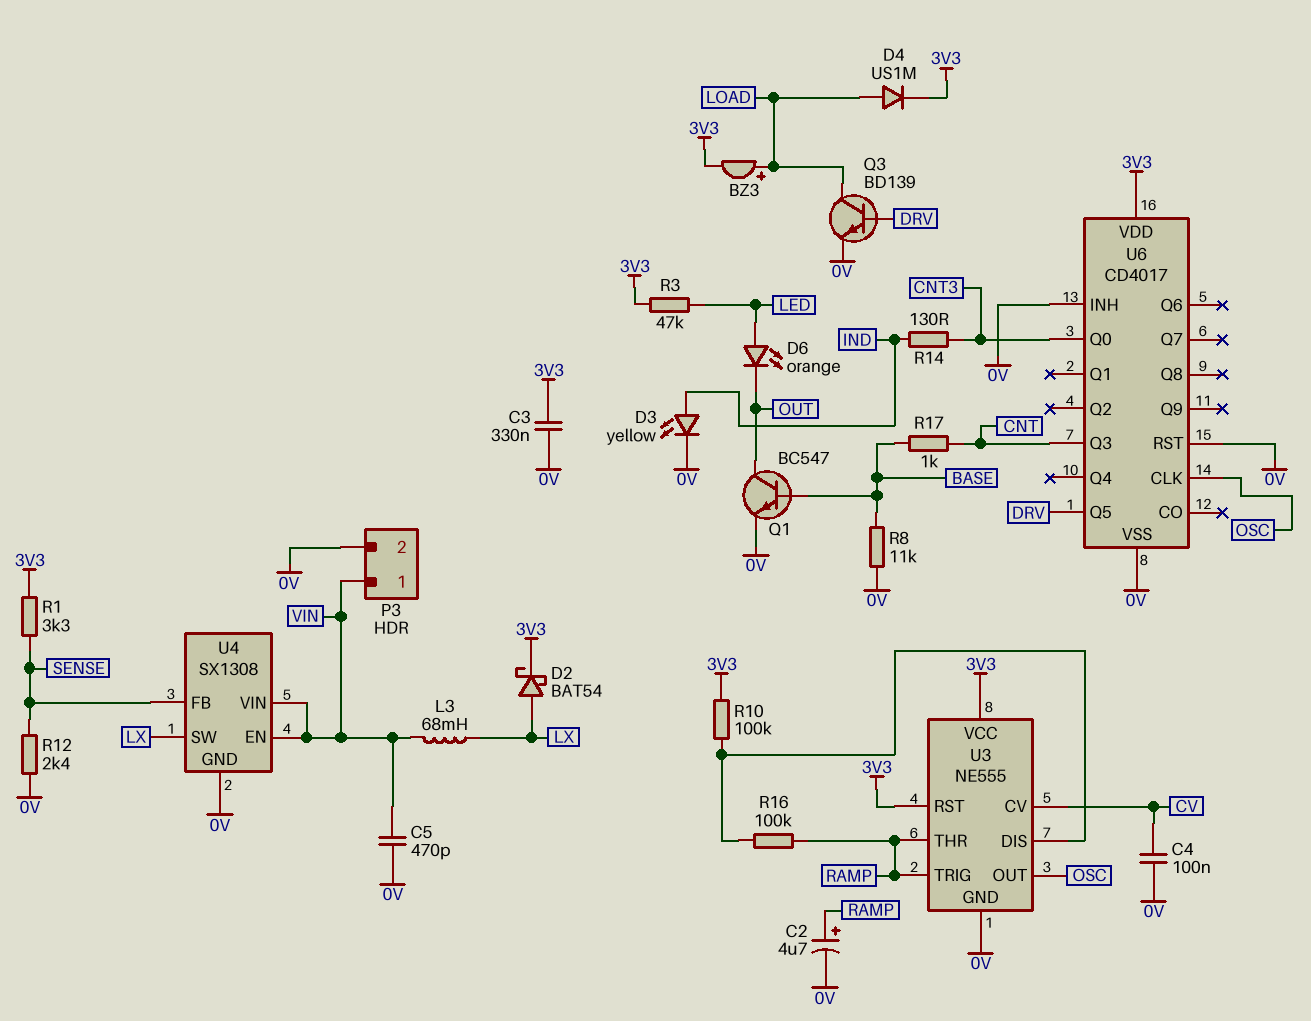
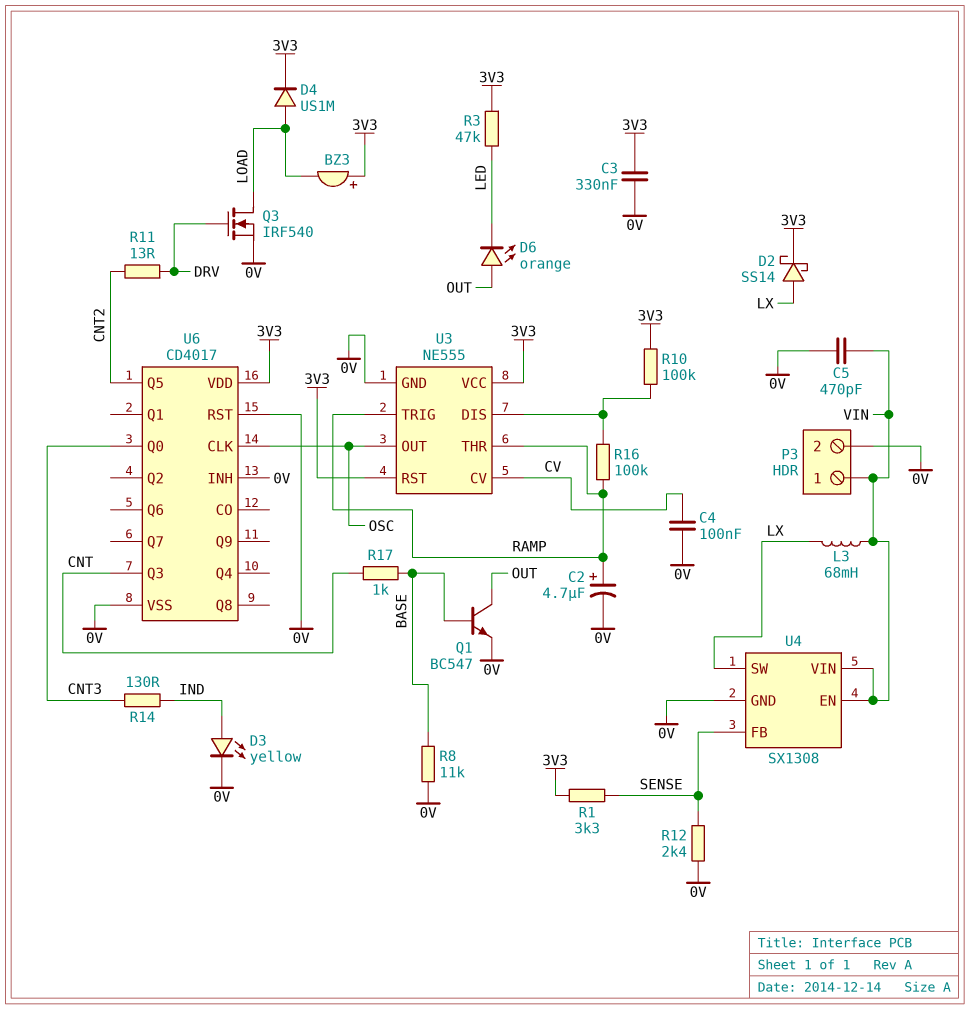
BZ3: buzzer (plus LOAD, minus 3V3) -> buzzer (plus 3V3, minus LOAD)
D2: schottky BAT54 (A LX, K 3V3) -> schottky SS14 (A LX, K 3V3)
D6: LED orange (A LED, K OUT) -> LED orange (A OUT, K LED)
Q3: NPN BD139 (B DRV, C LOAD, E 0V) -> NMOS IRF540 (G DRV, D LOAD, S 0V)
R11: none -> 13 (CNT2, DRV)
U6 pin Q5: DRV -> CNT2

